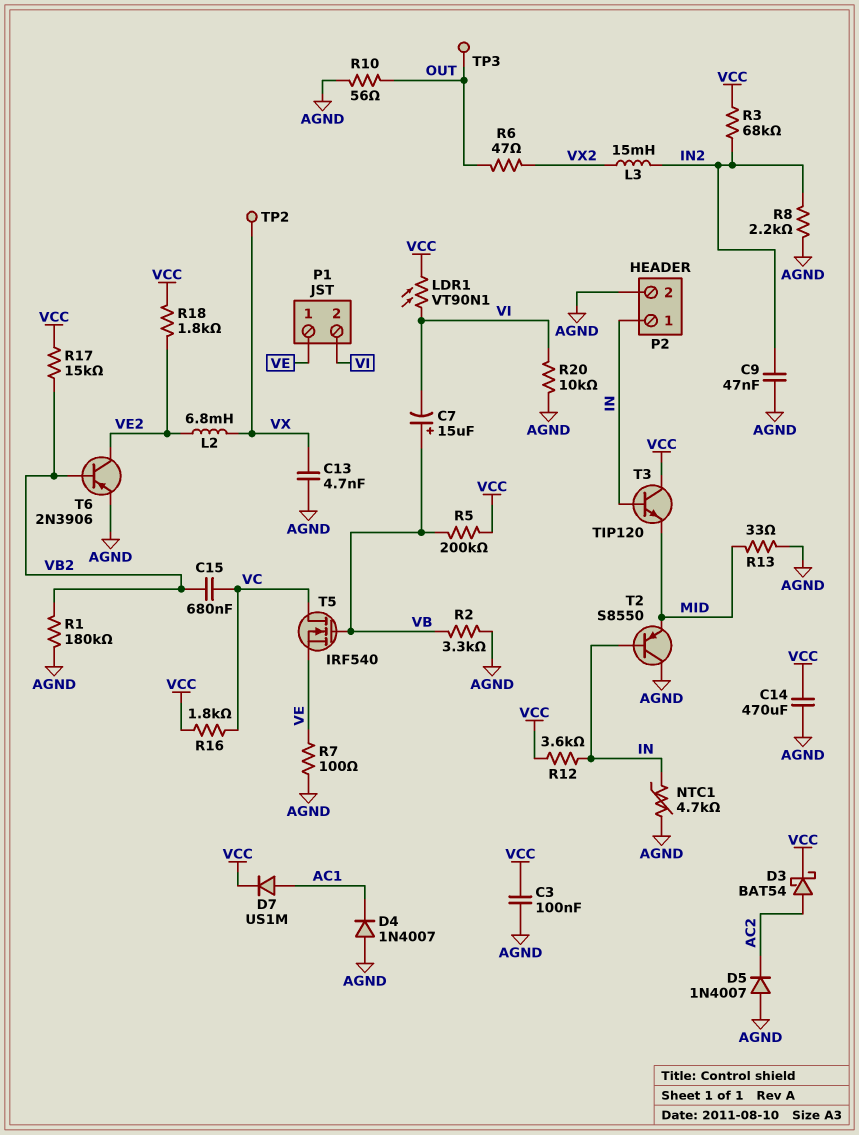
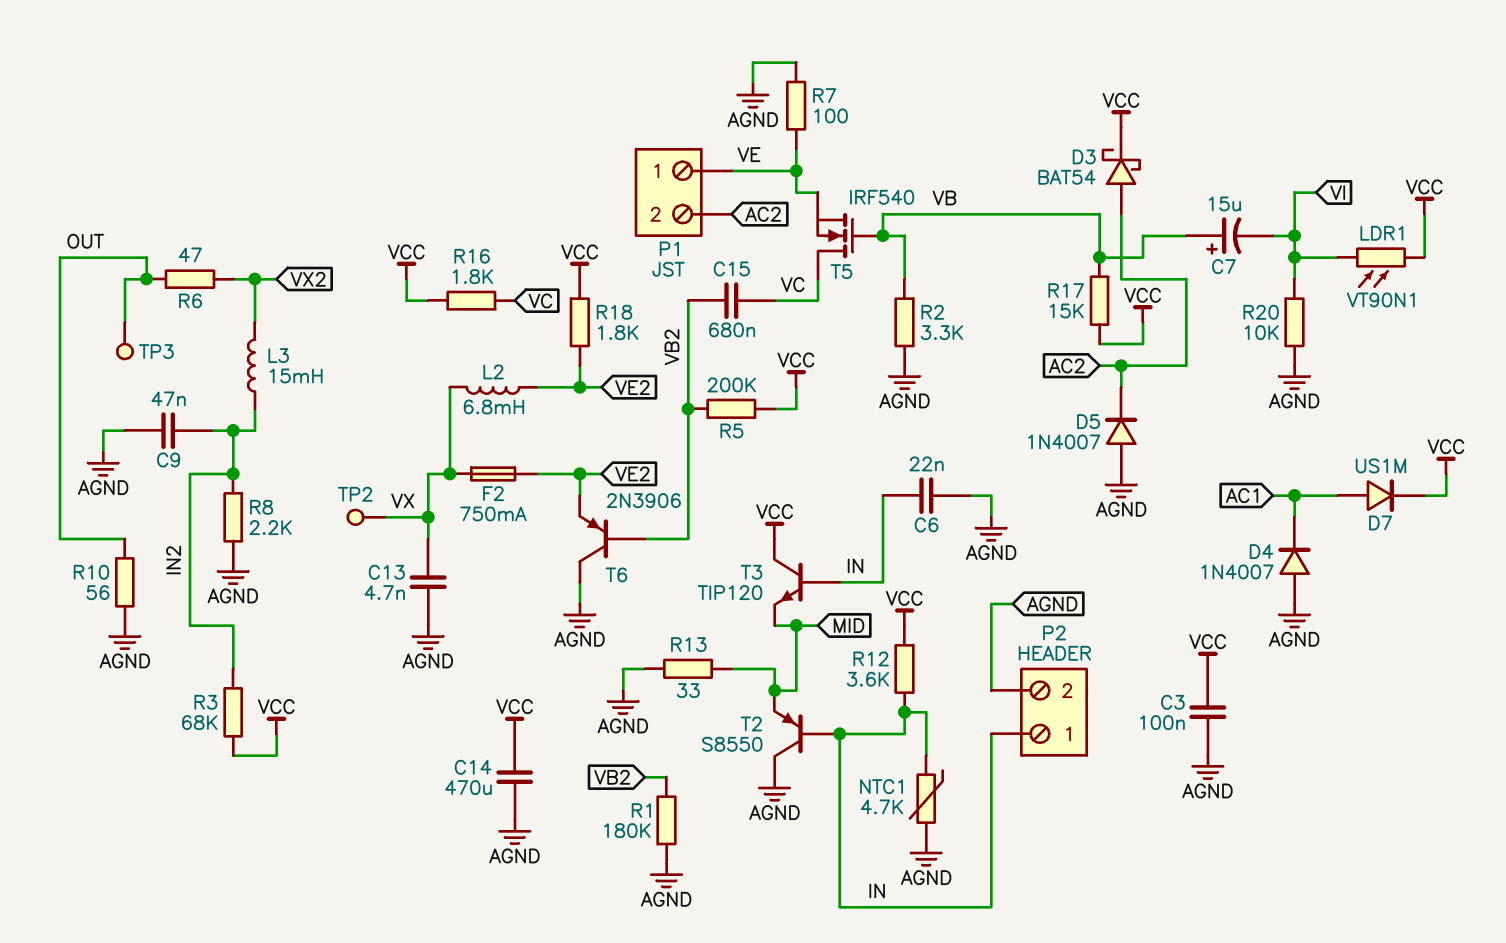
C6: none -> 22nF (AGND, IN)
F2: none -> 750mA (VE2, VX)
P1 pin 2: VI -> AC2
R5: 200k (VB, VCC) -> 200k (VB2, VCC)
R17: 15k (VB2, VCC) -> 15k (VB, VCC)
T6: PNP 2N3906 (B VB2, C VE2, E AGND) -> PNP 2N3906 (B VB2, C AGND, E VE2)

